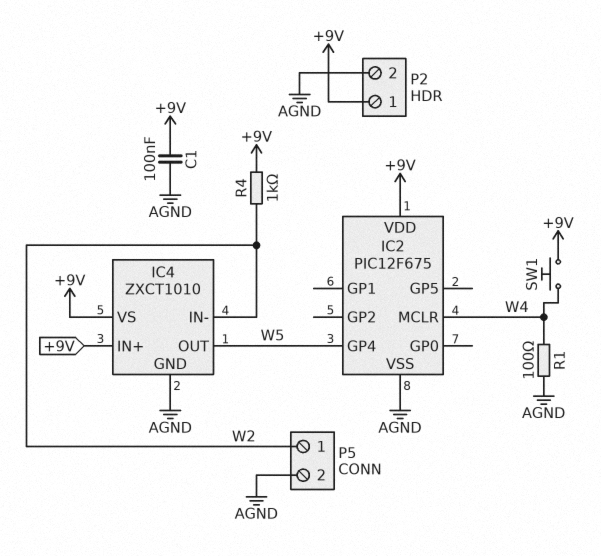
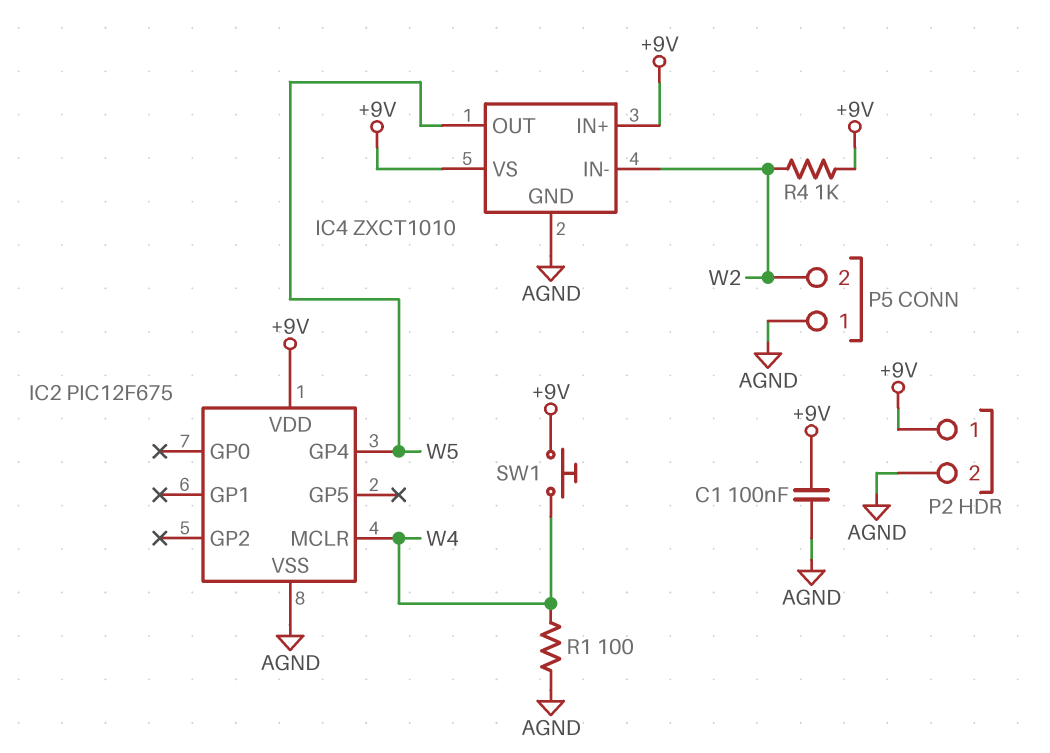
P5 pin 1: W2 -> AGND
P5 pin 2: AGND -> W2

